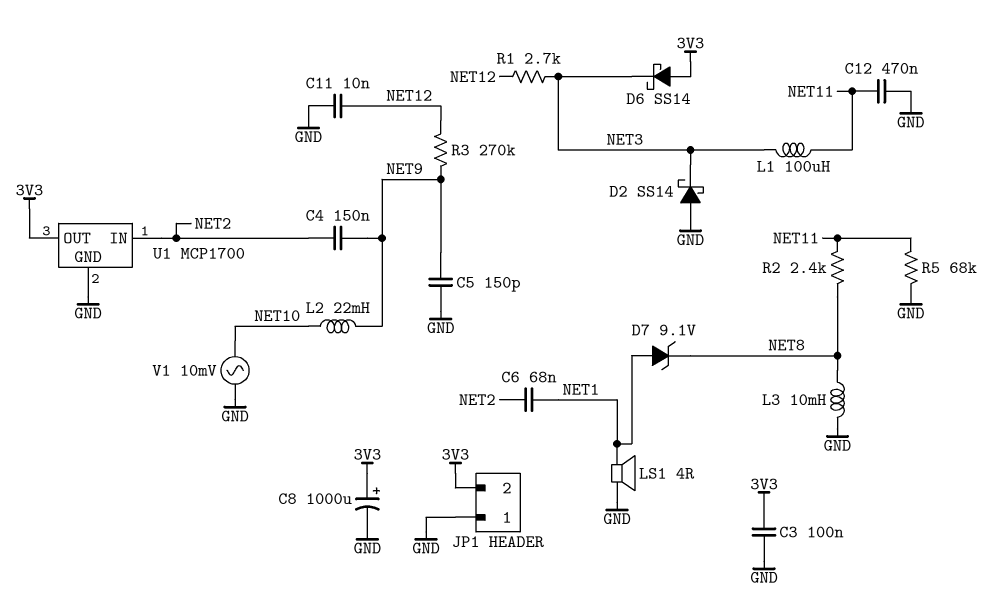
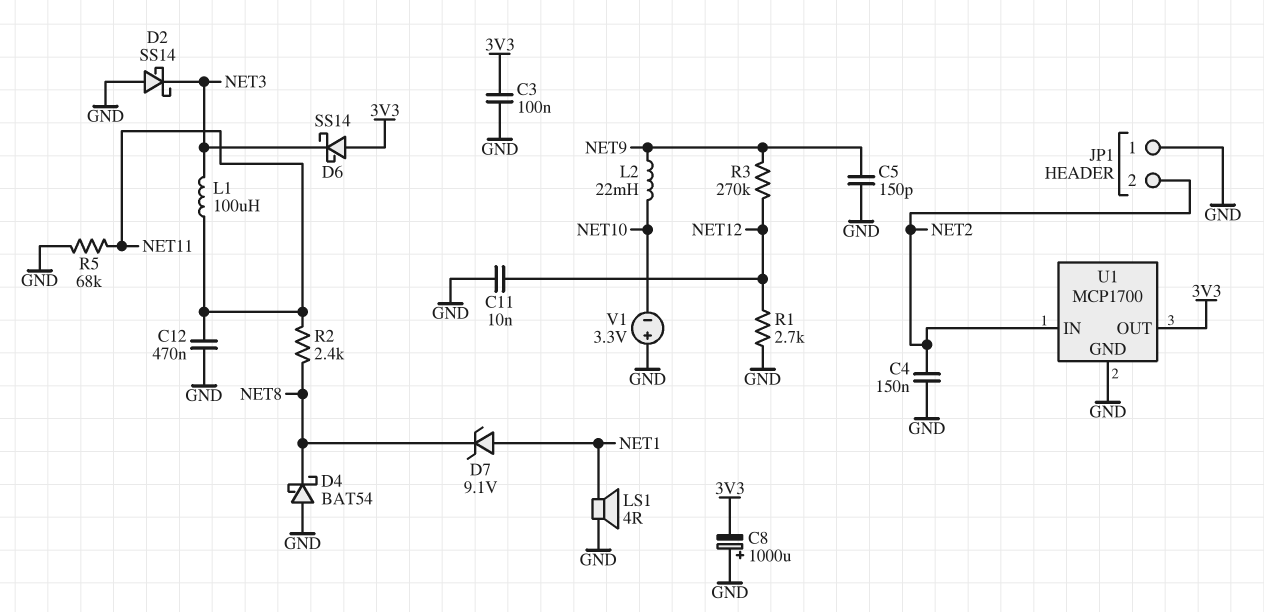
C4: 150nF (NET2, NET9) -> 150nF (GND, NET2)
C6: 68nF (NET1, NET2) -> none
C8: 1000uF (plus 3V3, minus GND) -> 1000uF (plus GND, minus 3V3)
D4: none -> schottky BAT54 (A GND, K NET8)
JP1 pin 2: 3V3 -> NET2
L3: 10mH (GND, NET8) -> none
R1: 2.7k (NET3, NET12) -> 2.7k (GND, NET12)
V1: AC 10mV (GND, NET10) -> 3.3V (plus GND, minus NET10)

